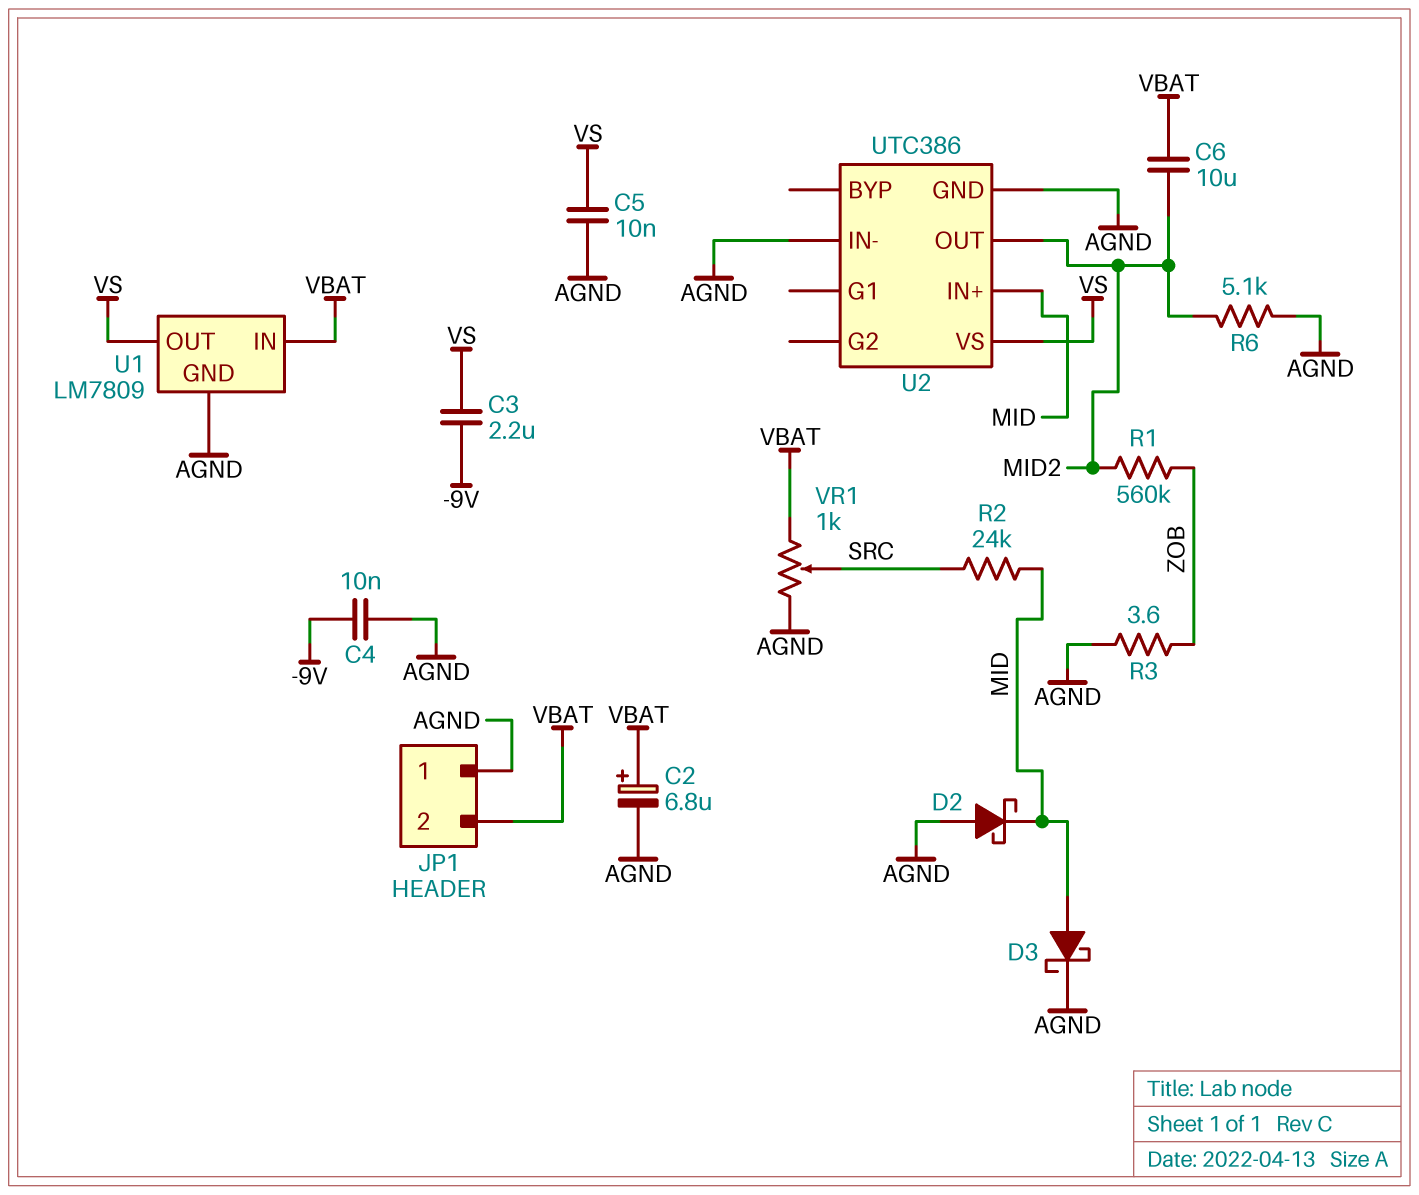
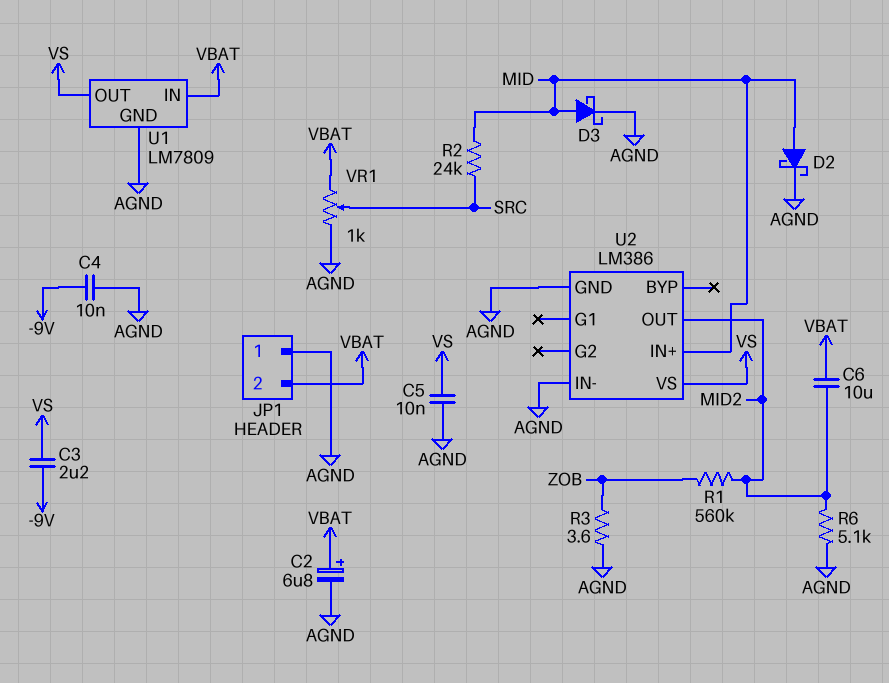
D2: schottky (A AGND, K MID) -> schottky (A MID, K AGND)
U2: UTC386 -> LM386

